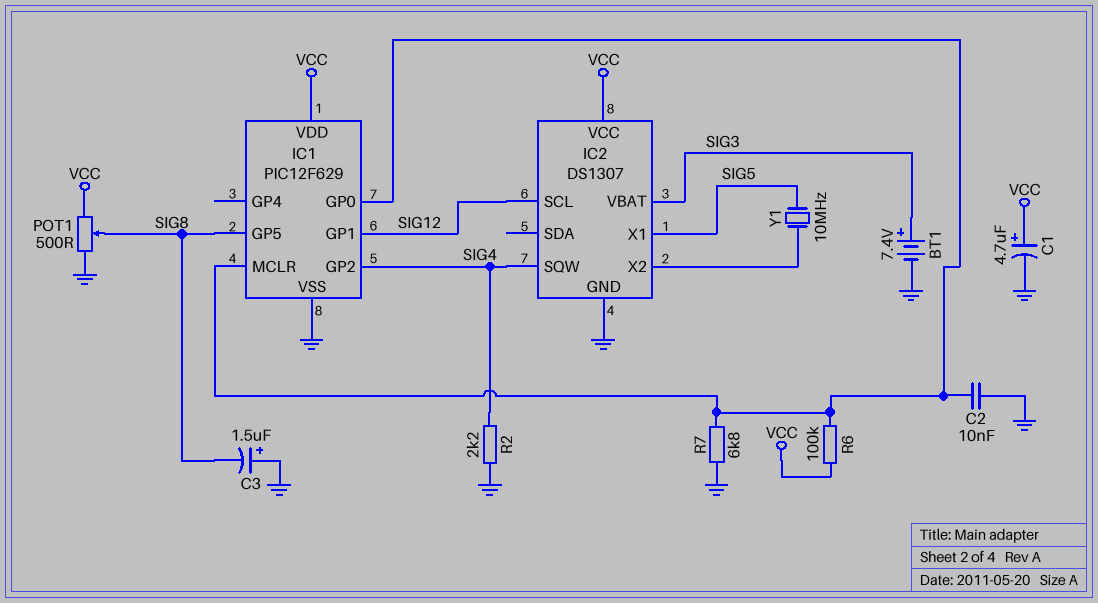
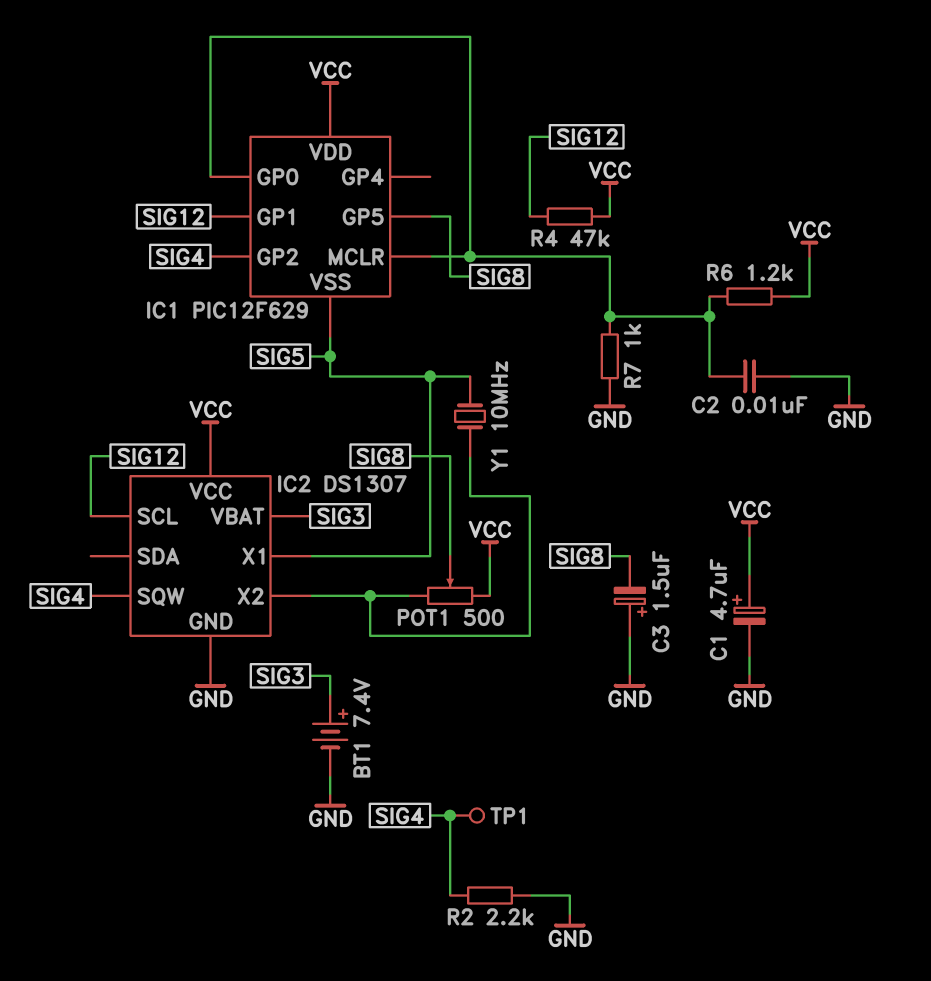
IC1 pin VSS: GND -> SIG5
POT1: 500 (GND, VCC, wiper SIG8) -> 500 (IC2/X2, VCC, wiper SIG8)
R4: none -> 47k (SIG12, VCC)
R6: 100k (IC1/GP0, VCC) -> 1.2k (IC1/GP0, VCC)
R7: 6.8k (GND, IC1/GP0) -> 1k (GND, IC1/GP0)
TP1: none -> test point (SIG4)

